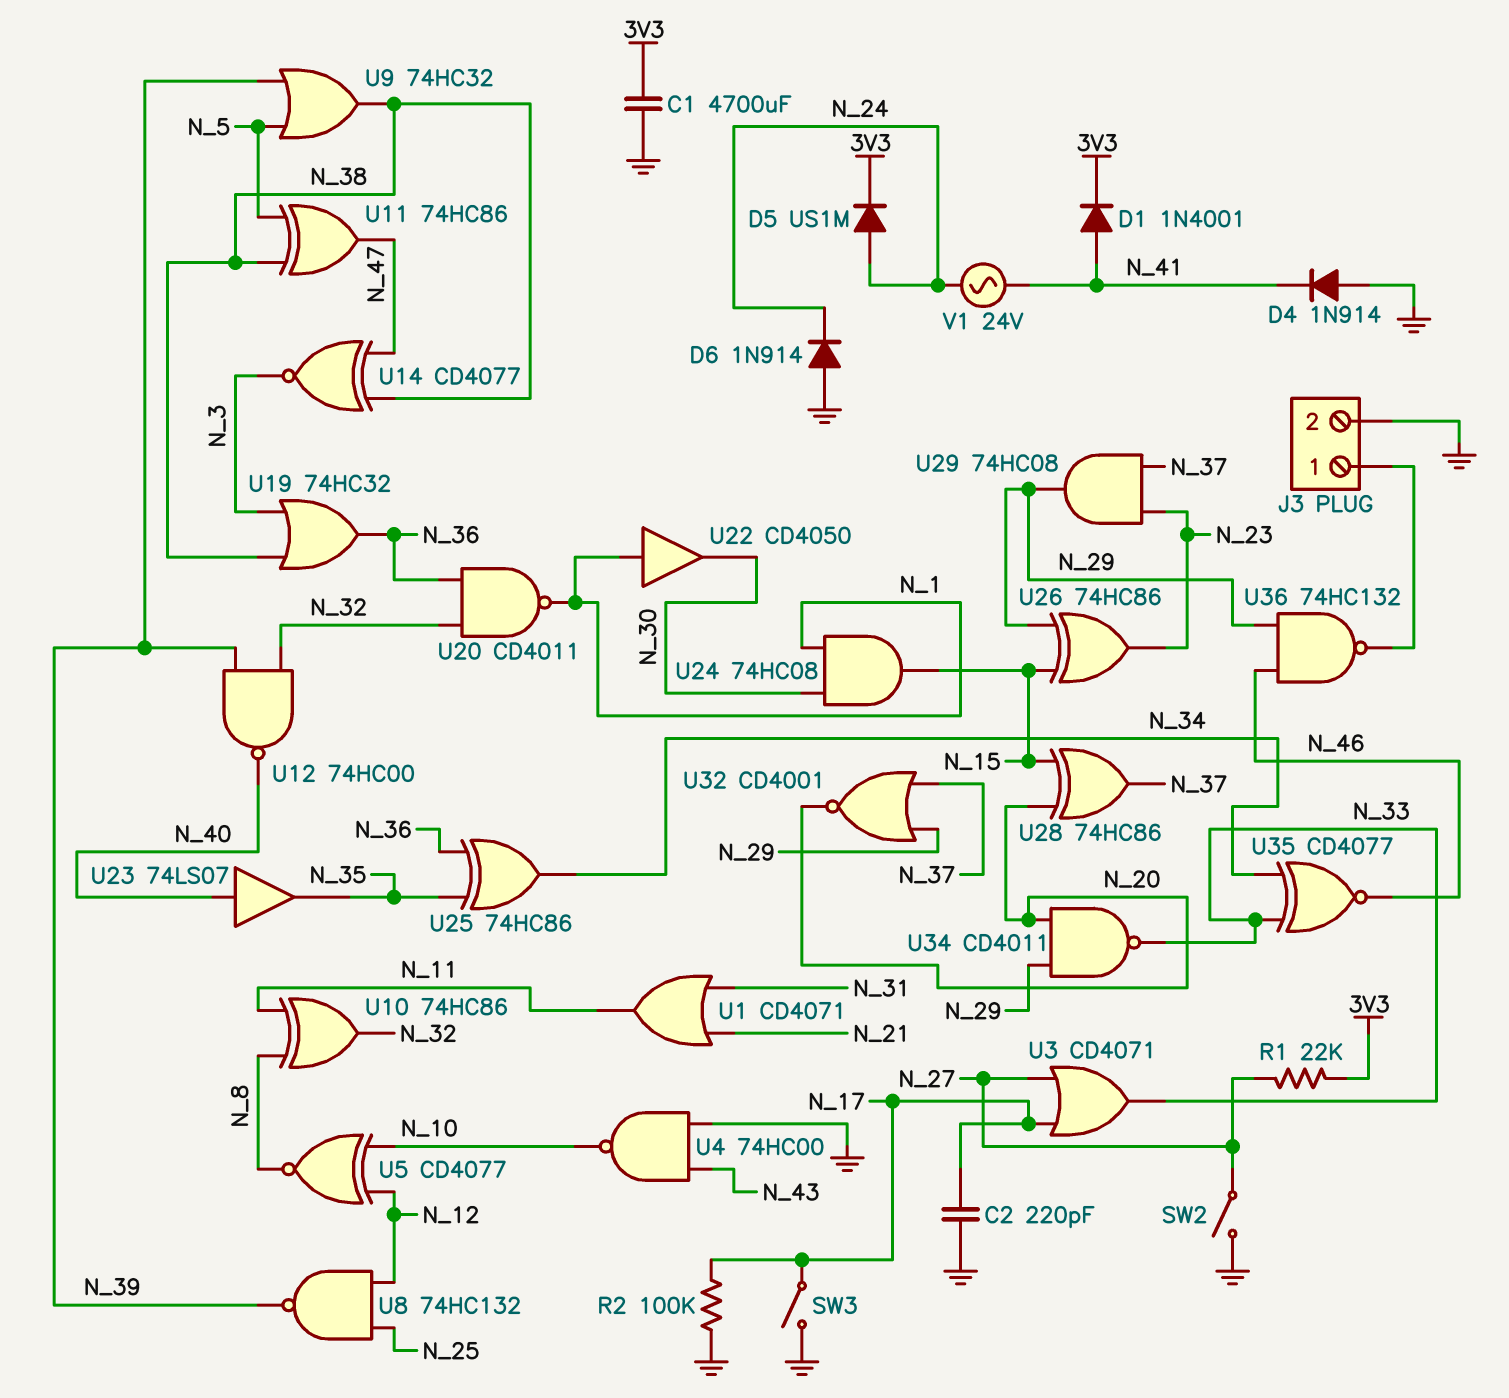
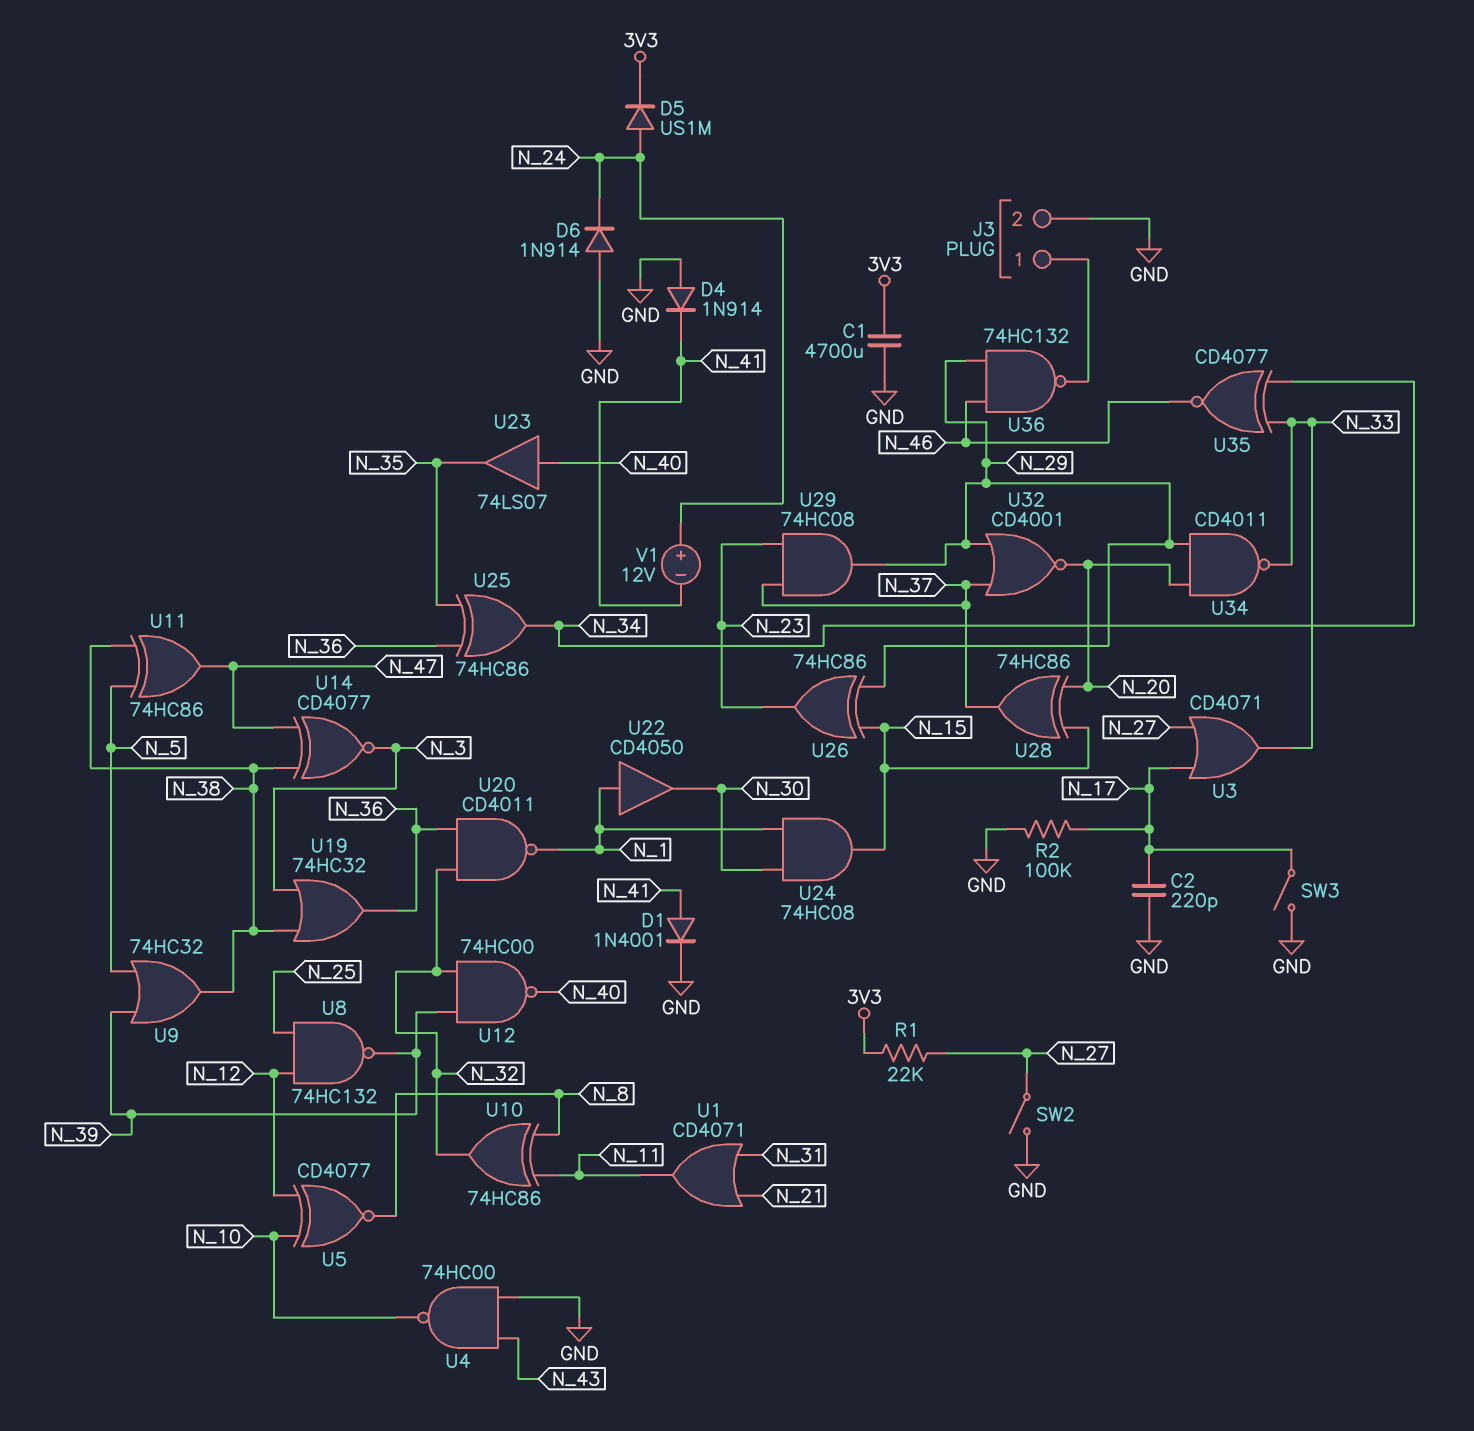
D1: diode 1N4001 (A N_41, K 3V3) -> diode 1N4001 (A N_41, K GND)
V1: AC 24V (N_24, N_41) -> 12V (plus N_24, minus N_41)

